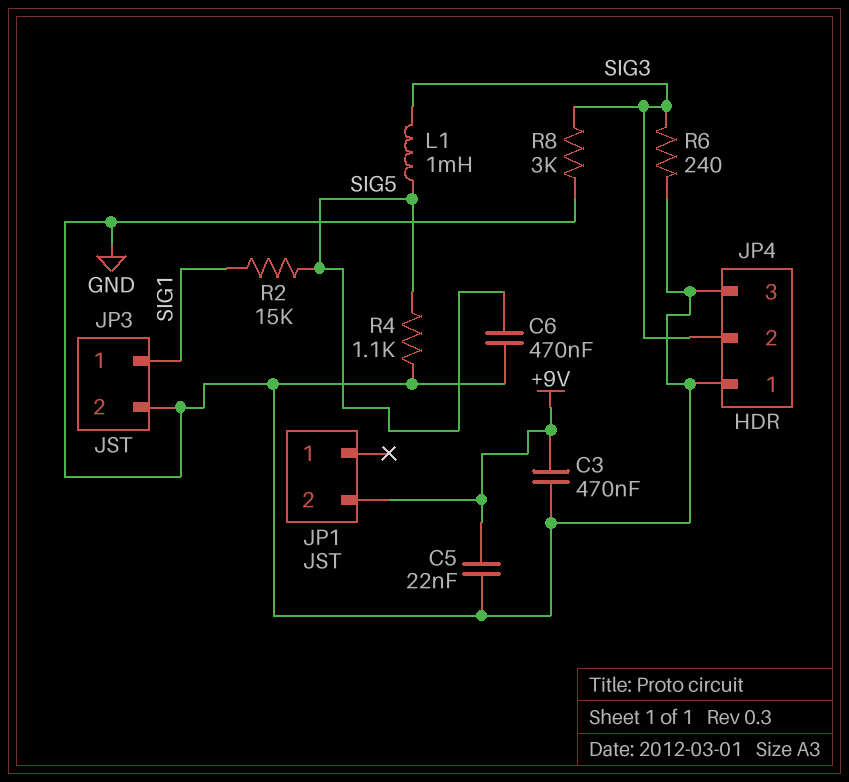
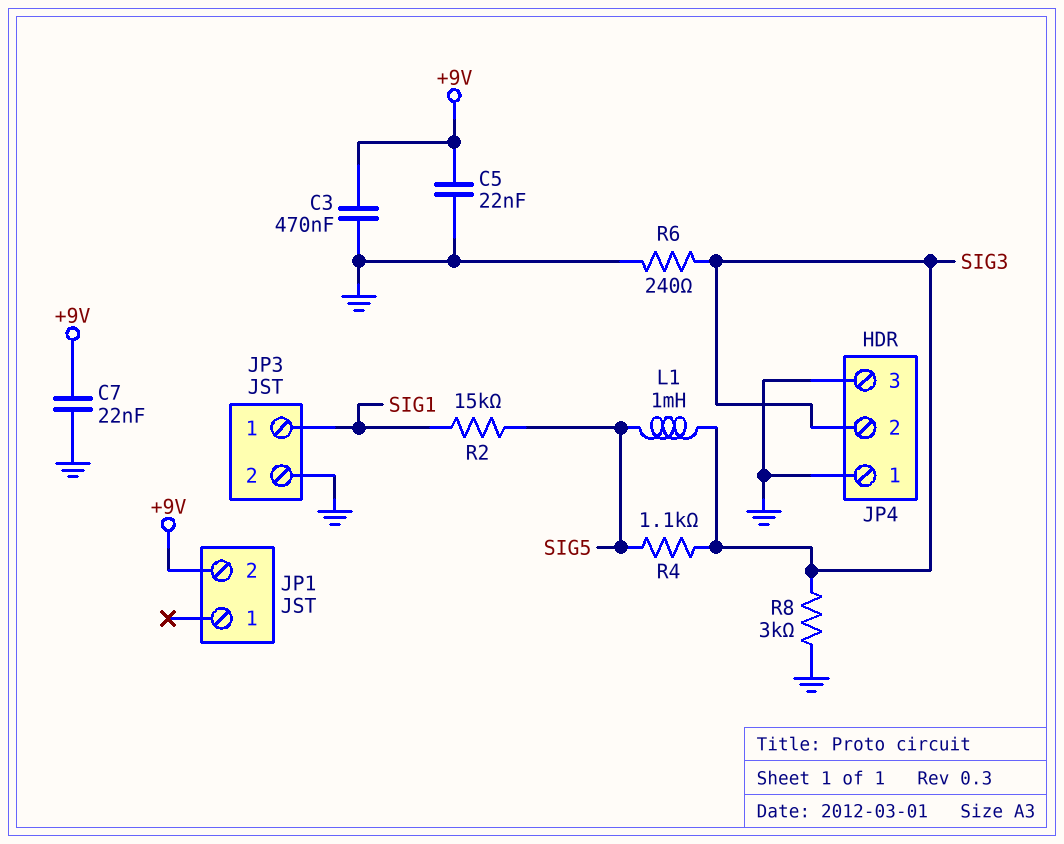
C6: 470nF (GND, SIG5) -> none
C7: none -> 22nF (+9V, GND)
R4: 1.1k (GND, SIG5) -> 1.1k (SIG3, SIG5)

